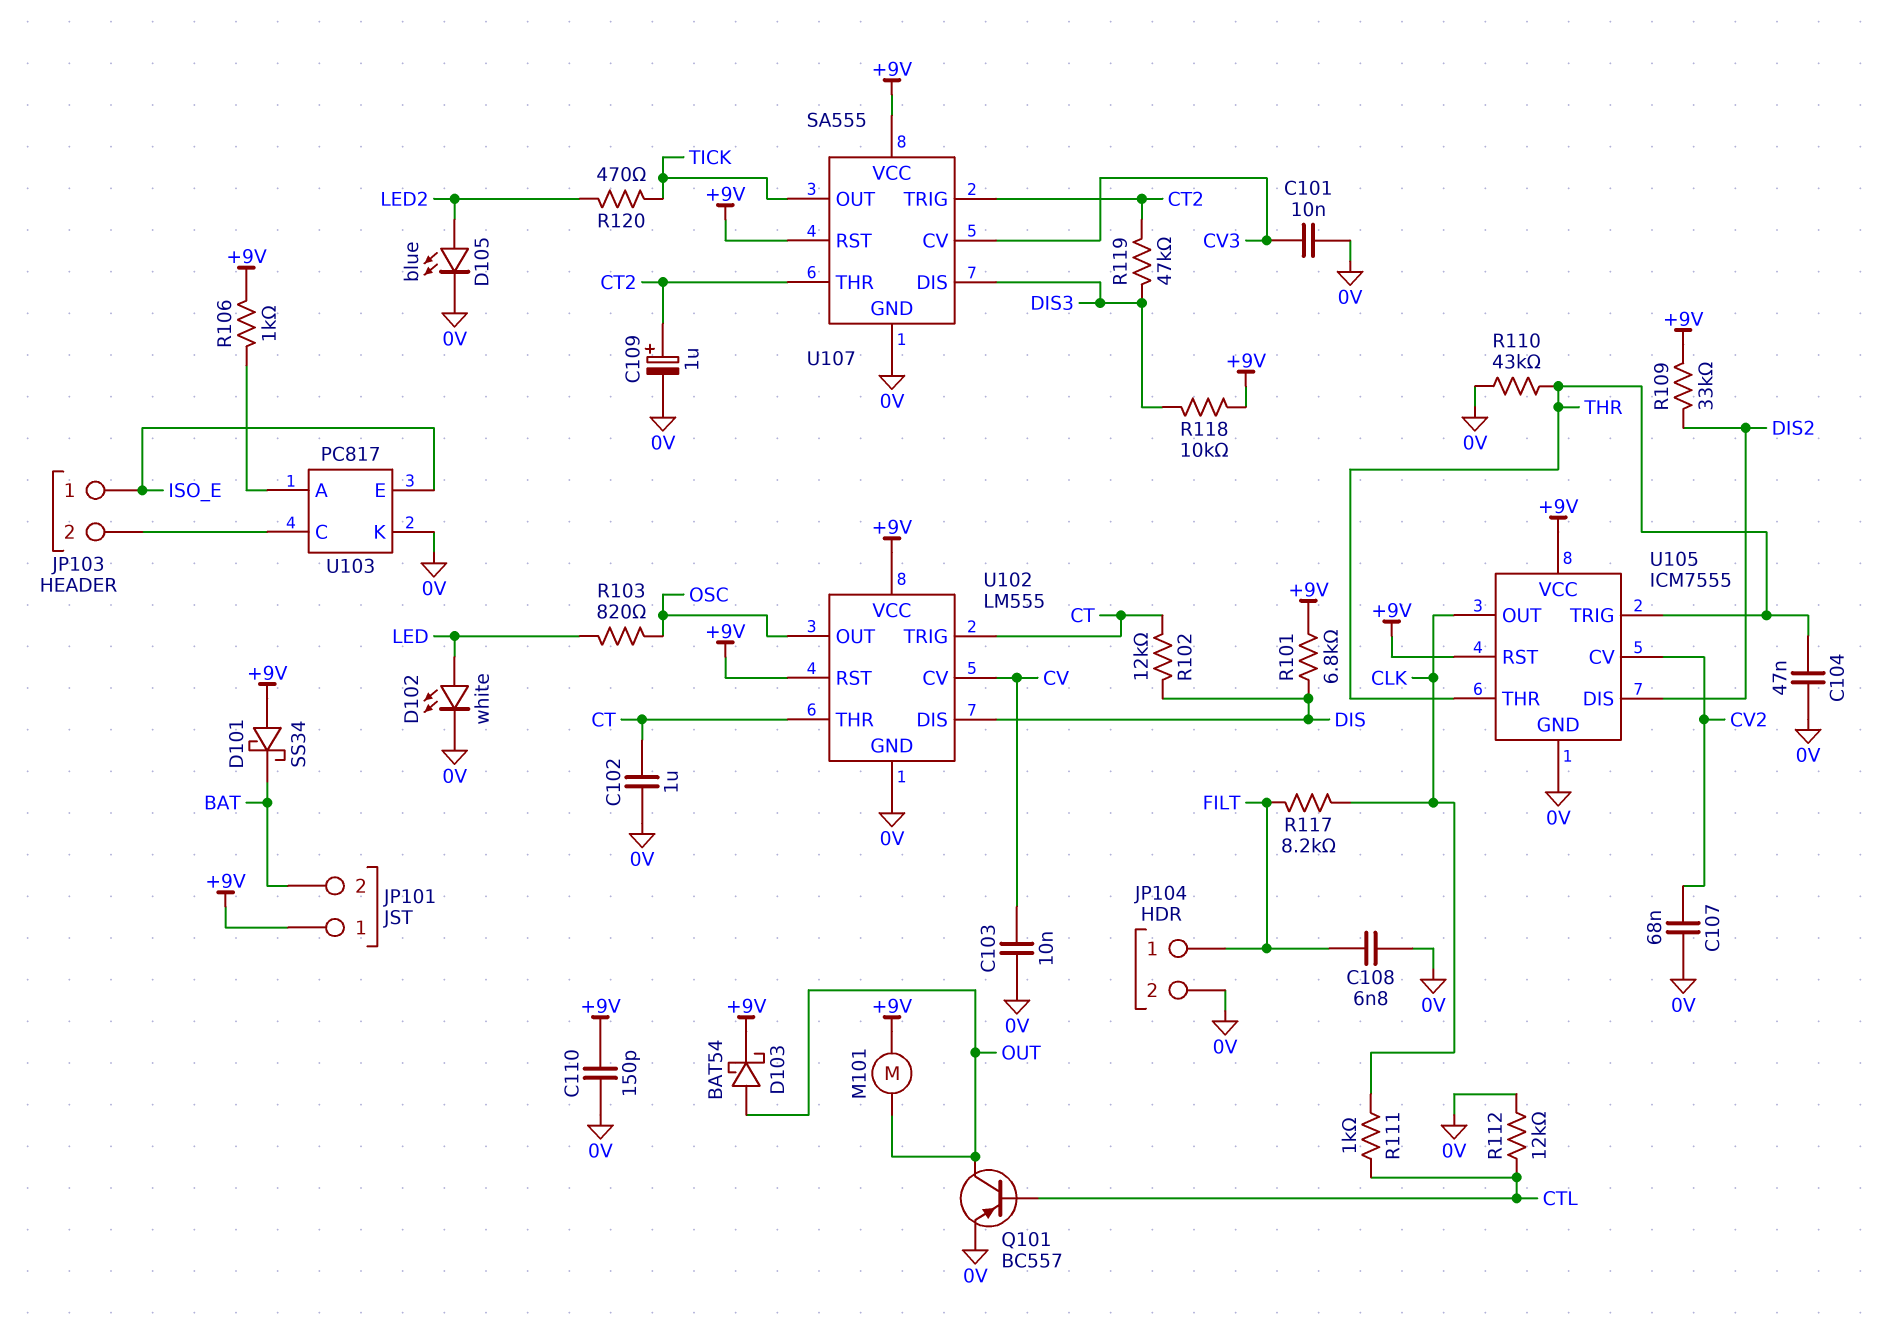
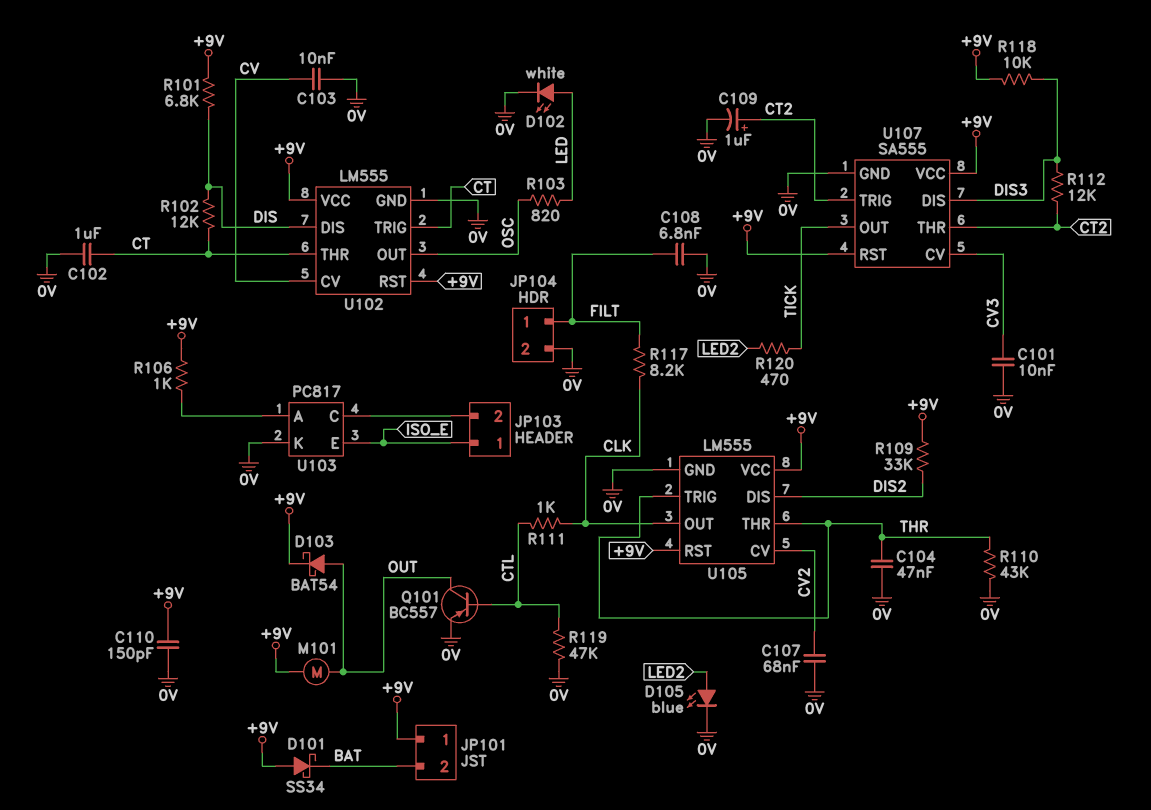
R112: 12k (0V, CTL) -> 12k (CT2, DIS3)
R119: 47k (CT2, DIS3) -> 47k (0V, CTL)
U105: ICM7555 -> LM555

